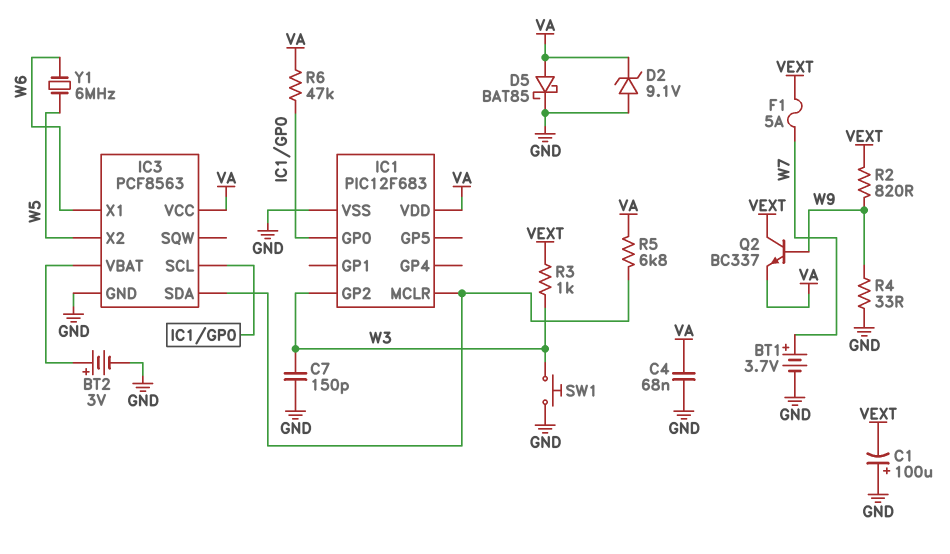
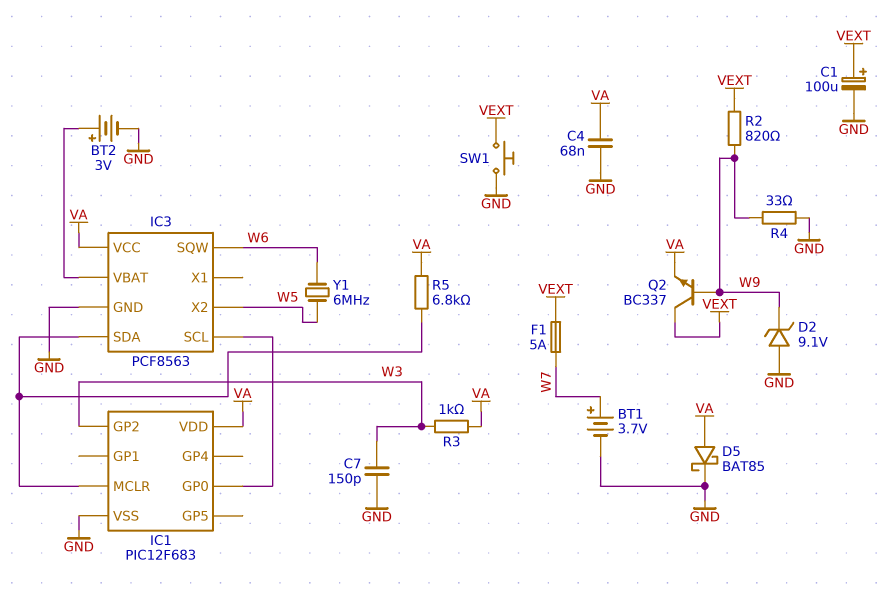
C1: 100uF (plus GND, minus VEXT) -> 100uF (plus VEXT, minus GND)
D2: zener 9.1V (A GND, K VA) -> zener 9.1V (A GND, K W9)
IC3 pin SQW: none -> W6
IC3 pin X1: W6 -> none
R3: 1k (VEXT, W3) -> 1k (VA, W3)
R6: 47k (IC1/GP0, VA) -> none
SW1: button (GND, W3) -> button (GND, VEXT)

